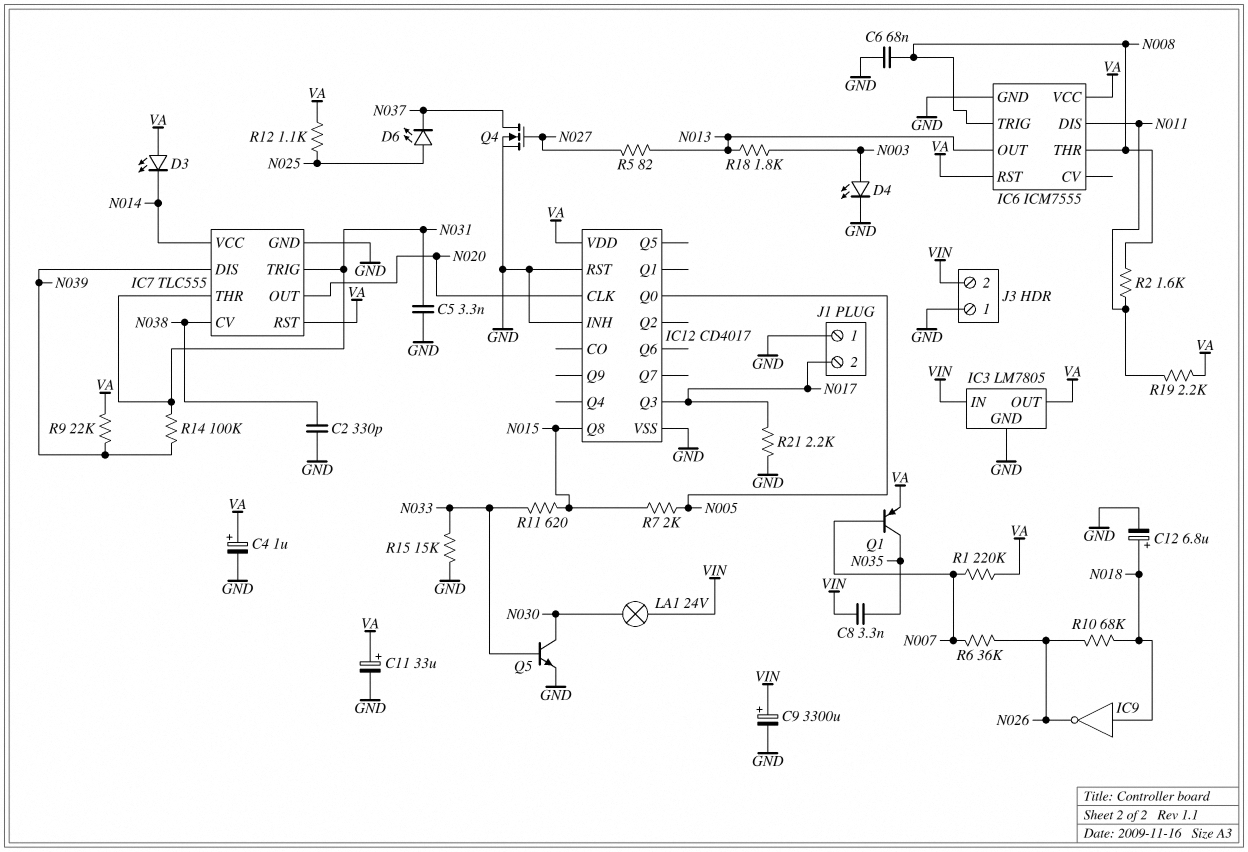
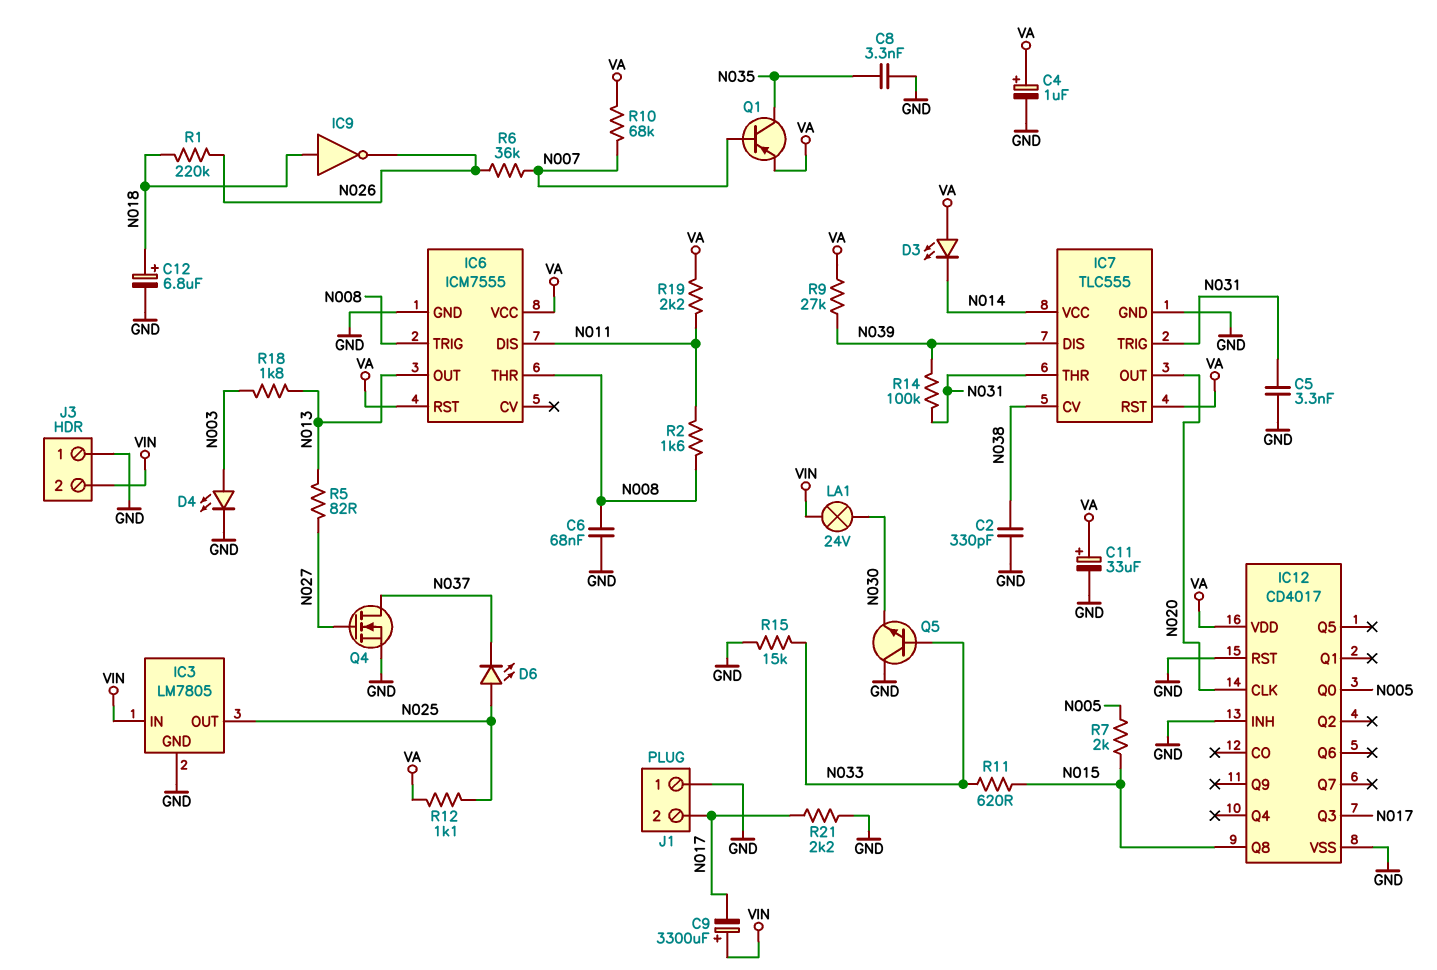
C8: 3.3nF (N035, VIN) -> 3.3nF (GND, N035)
C9: 3300uF (plus VIN, minus GND) -> 3300uF (plus VIN, minus N017)
IC3 pin OUT: VA -> N025
Q5: NPN (B N033, C N030, E GND) -> NPN (B N033, C GND, E N030)
R1: 220k (N007, VA) -> 220k (N018, N026)
R9: 22k (N039, VA) -> 27k (N039, VA)
R10: 68k (N018, N026) -> 68k (N007, VA)

